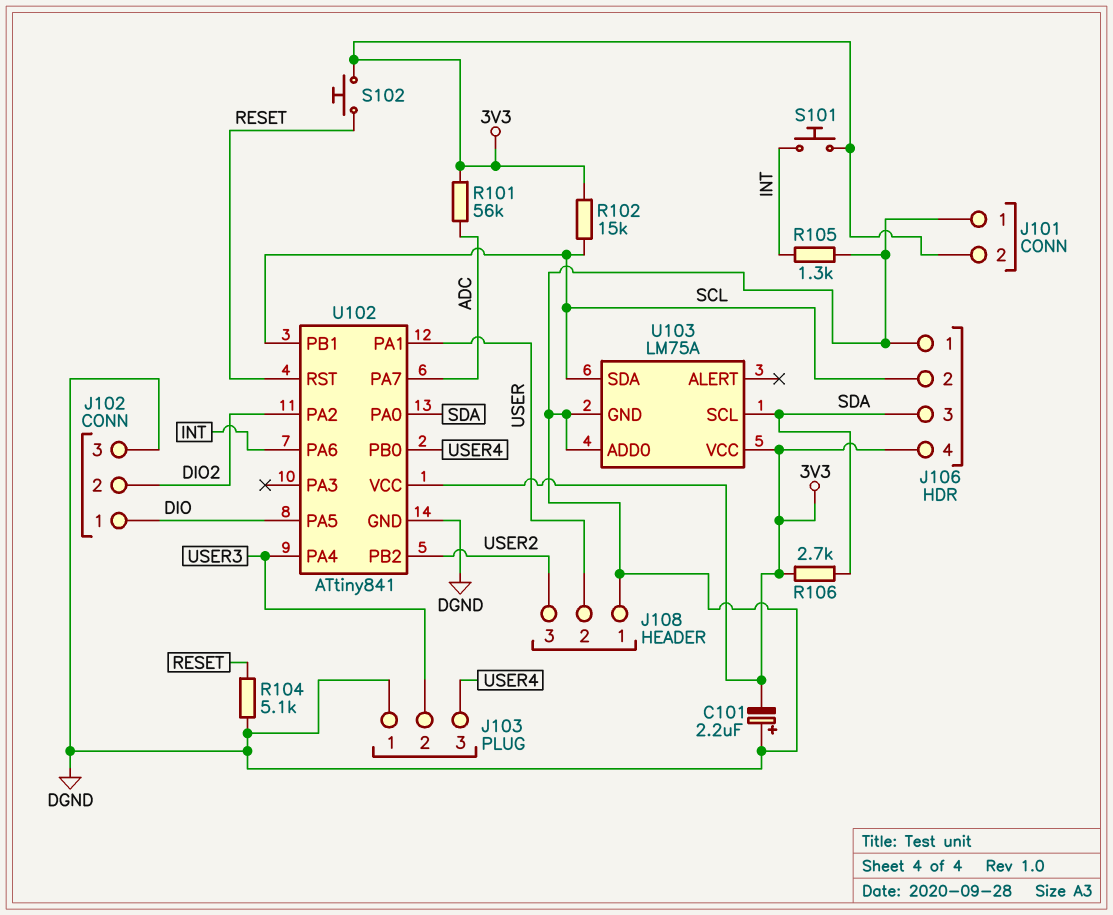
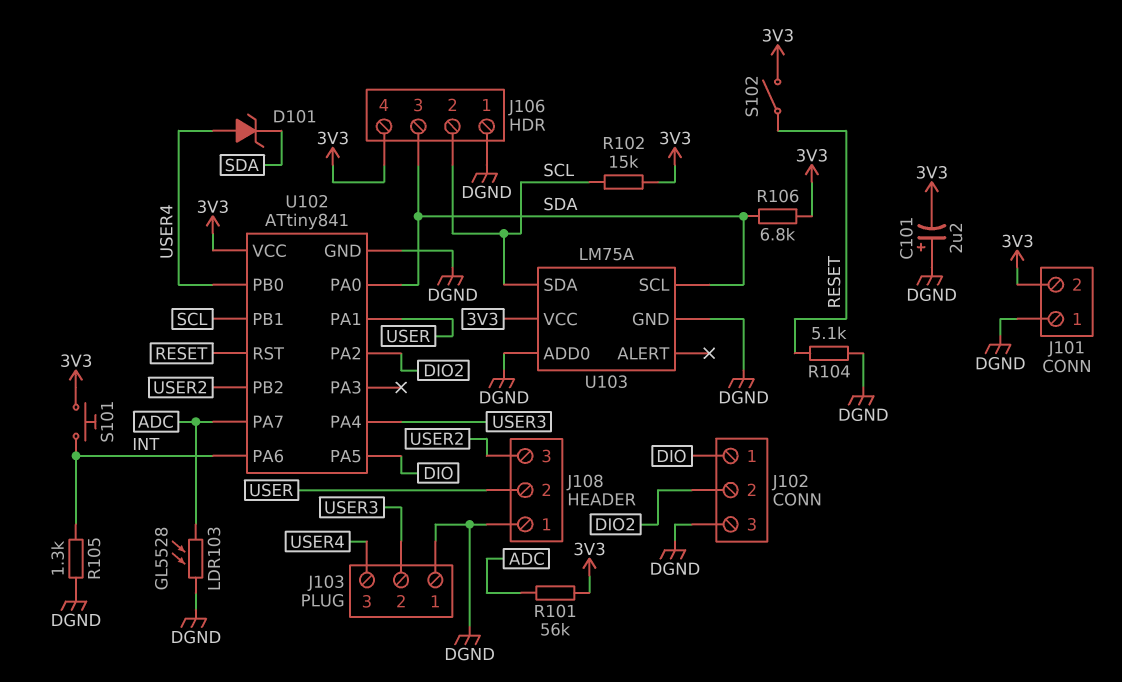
D101: none -> zener (A USER4, K SDA)
LDR103: none -> GL5528 (ADC, DGND)
R106: 2.7k (3V3, SDA) -> 6.8k (3V3, SDA)
S102: button (3V3, RESET) -> switch (3V3, RESET)

